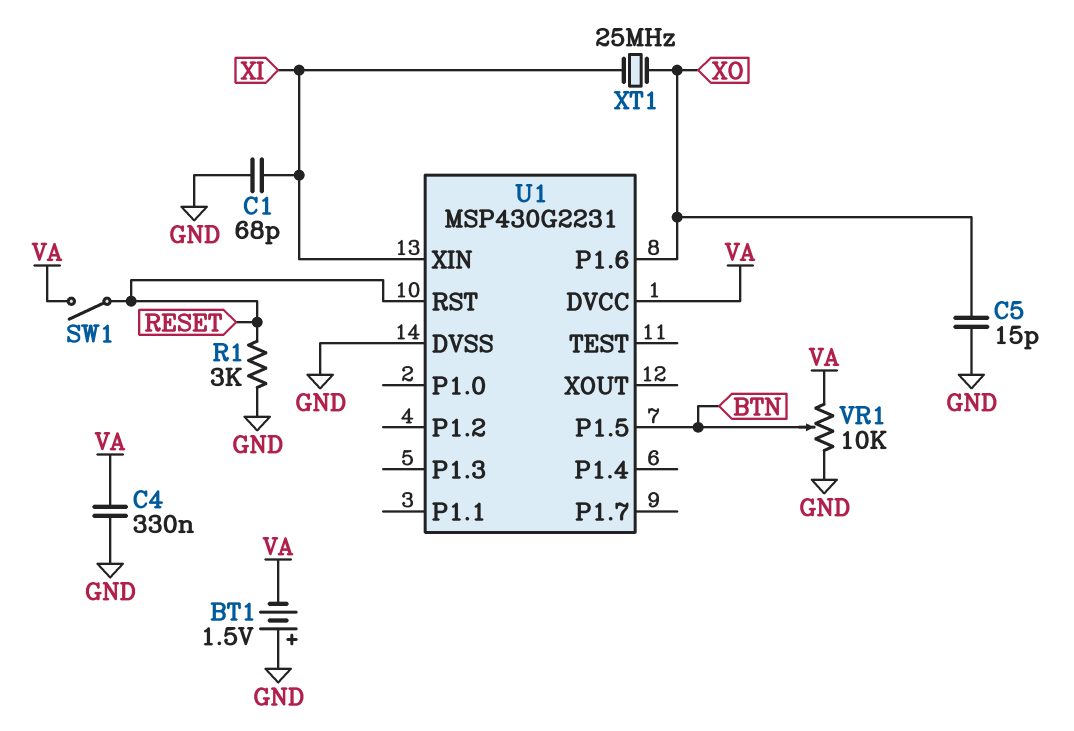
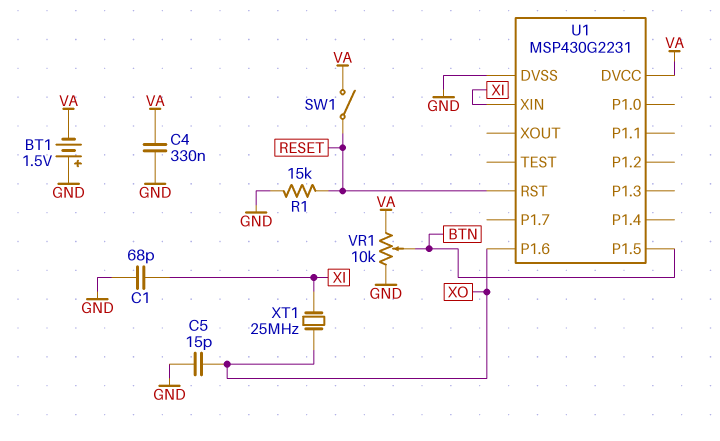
R1: 3k (GND, RESET) -> 15k (GND, RESET)

